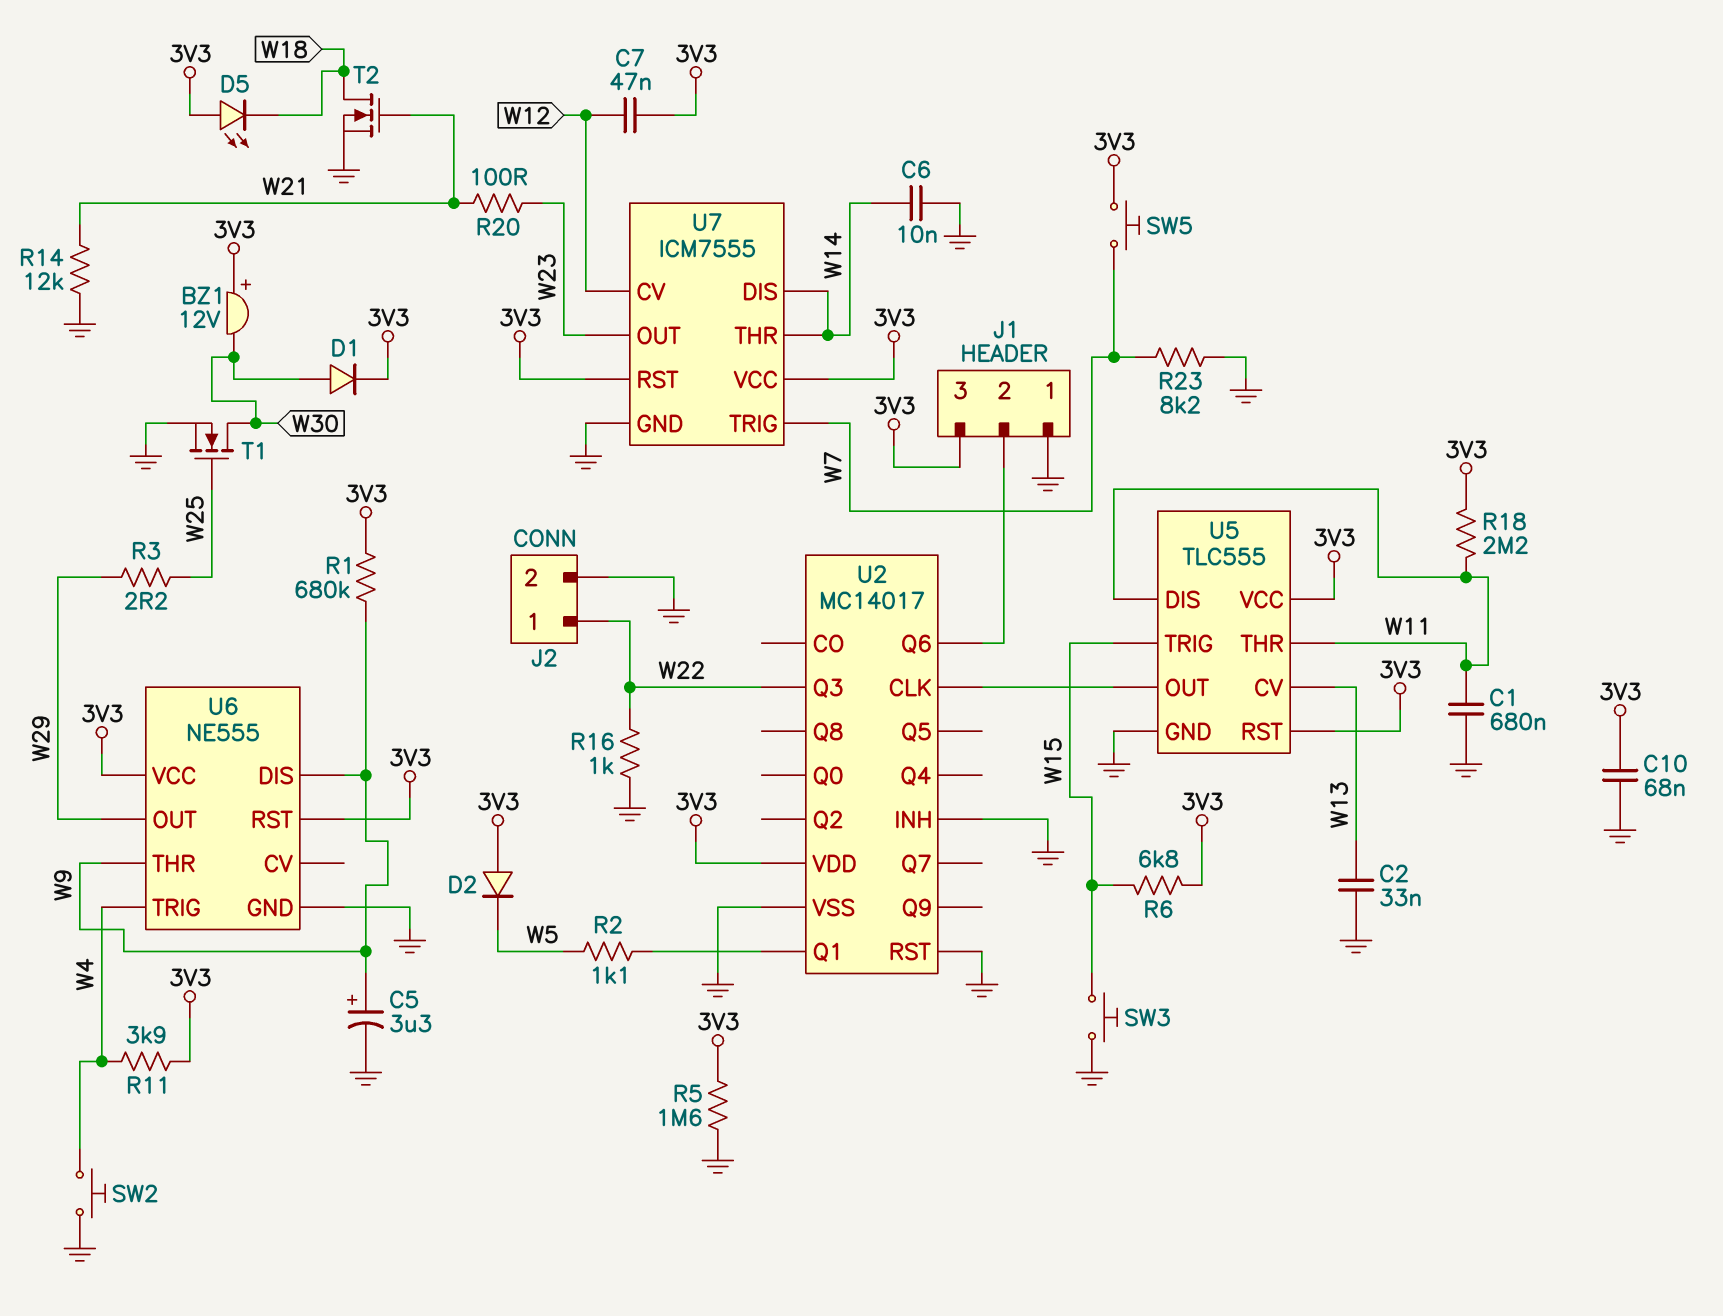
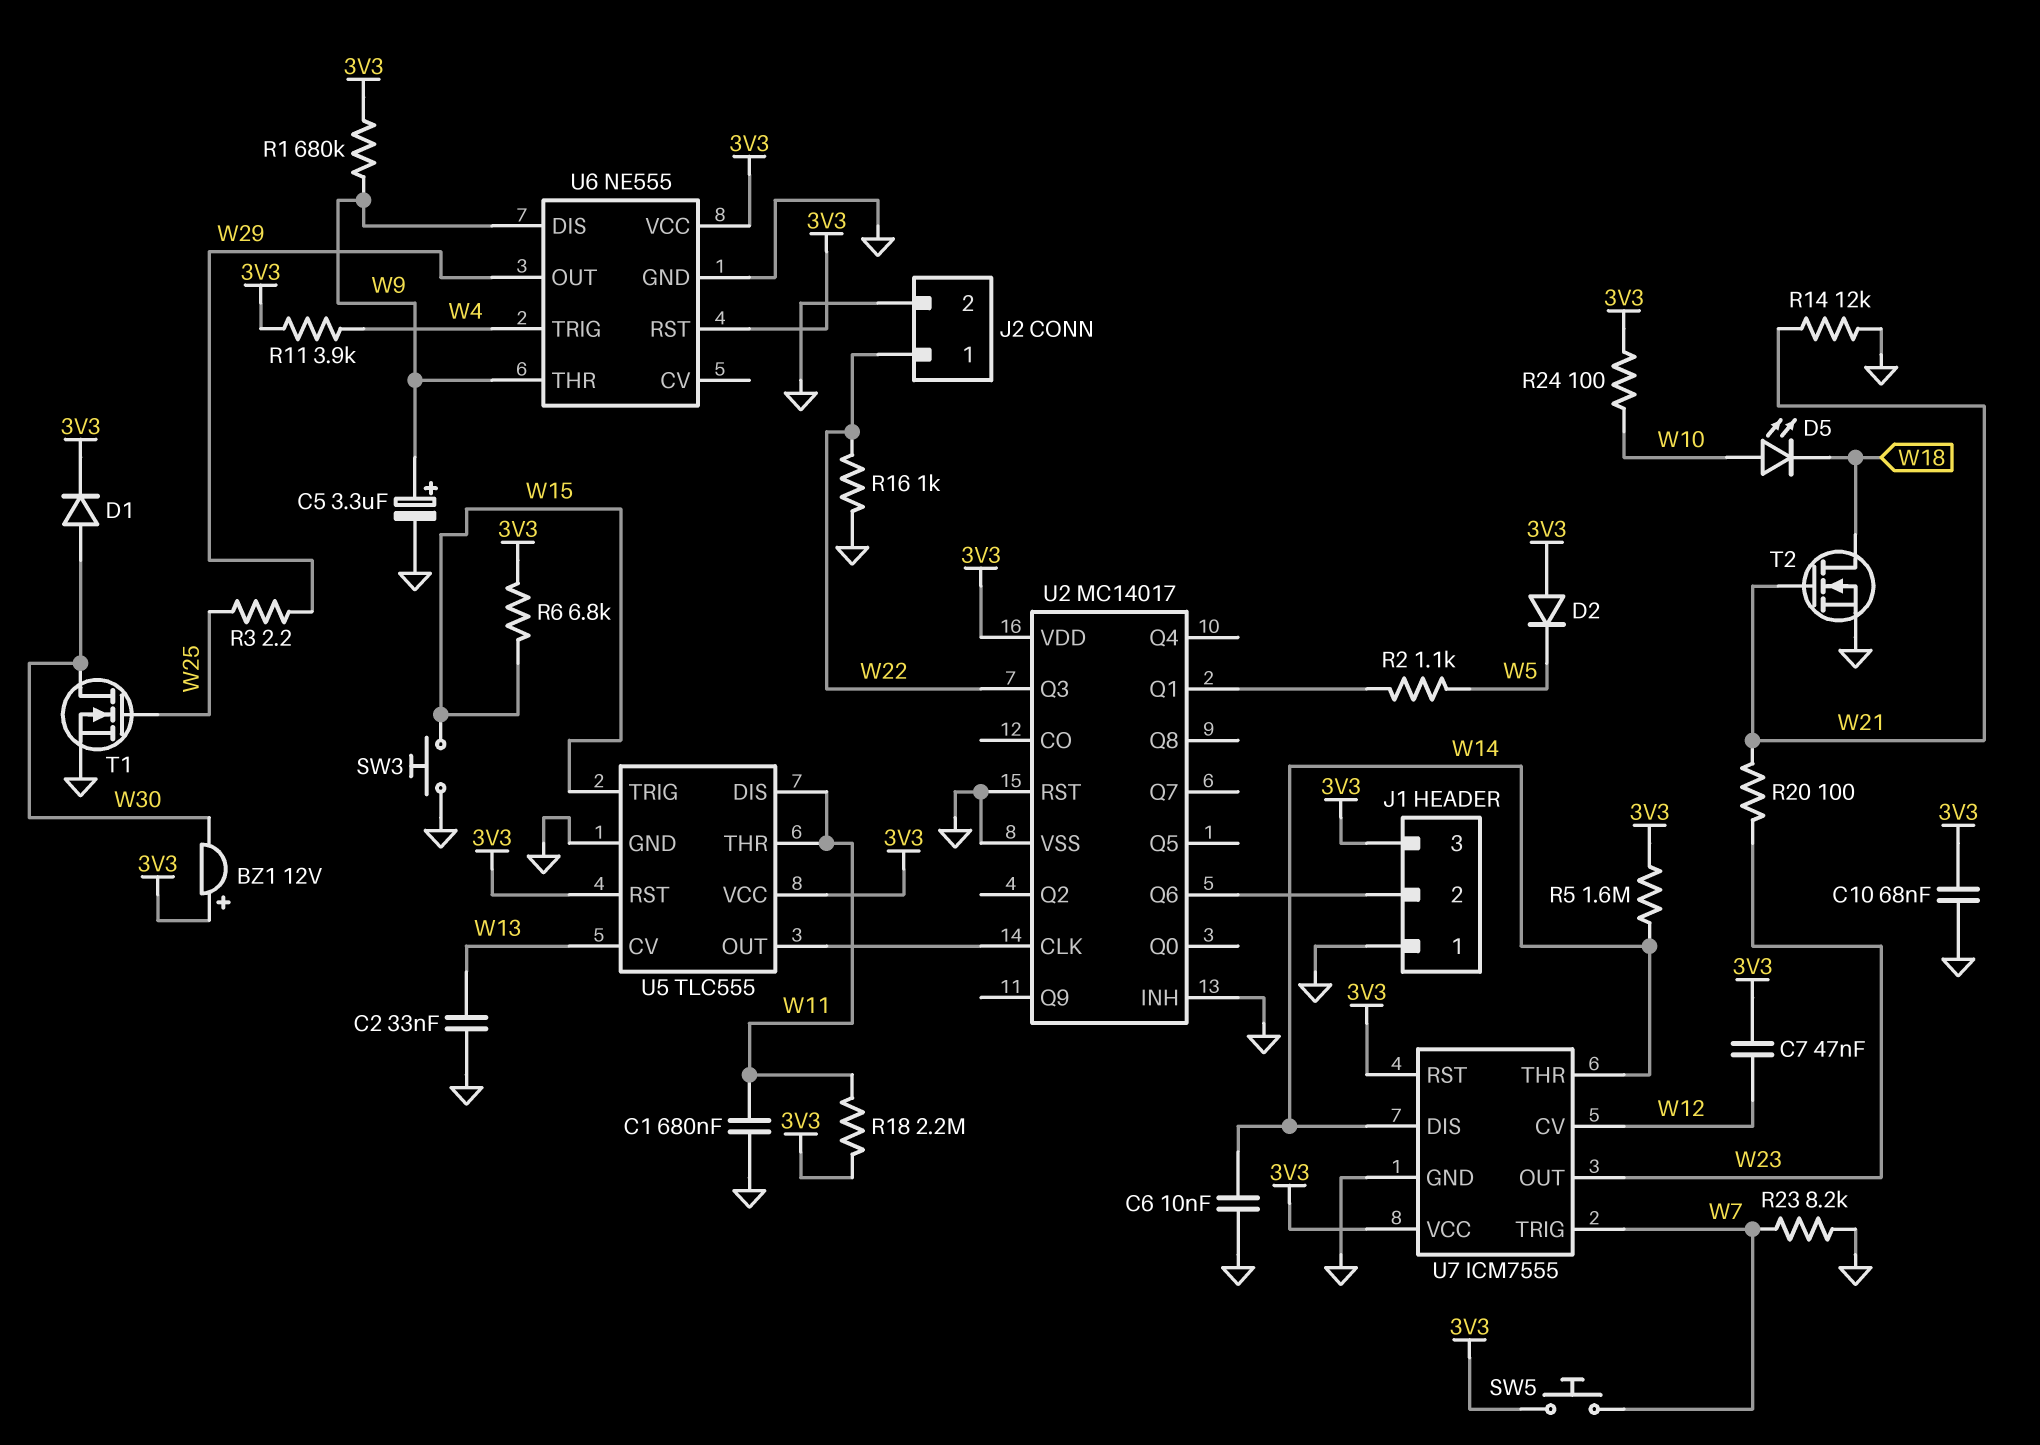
D5: LED (A 3V3, K W18) -> LED (A W10, K W18)
R5: 1.6M (3V3, GND) -> 1.6M (3V3, W14)
R24: none -> 100 (3V3, W10)
SW2: button (GND, W4) -> none

